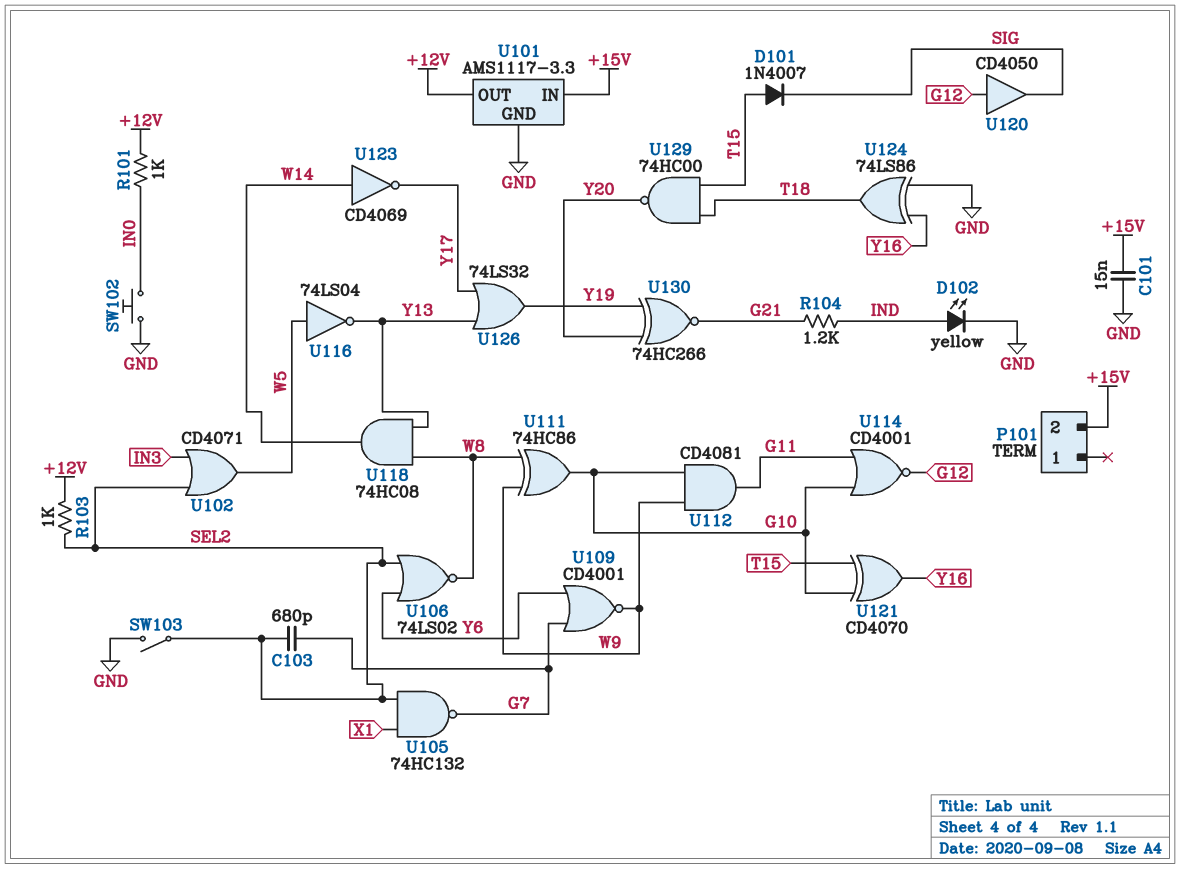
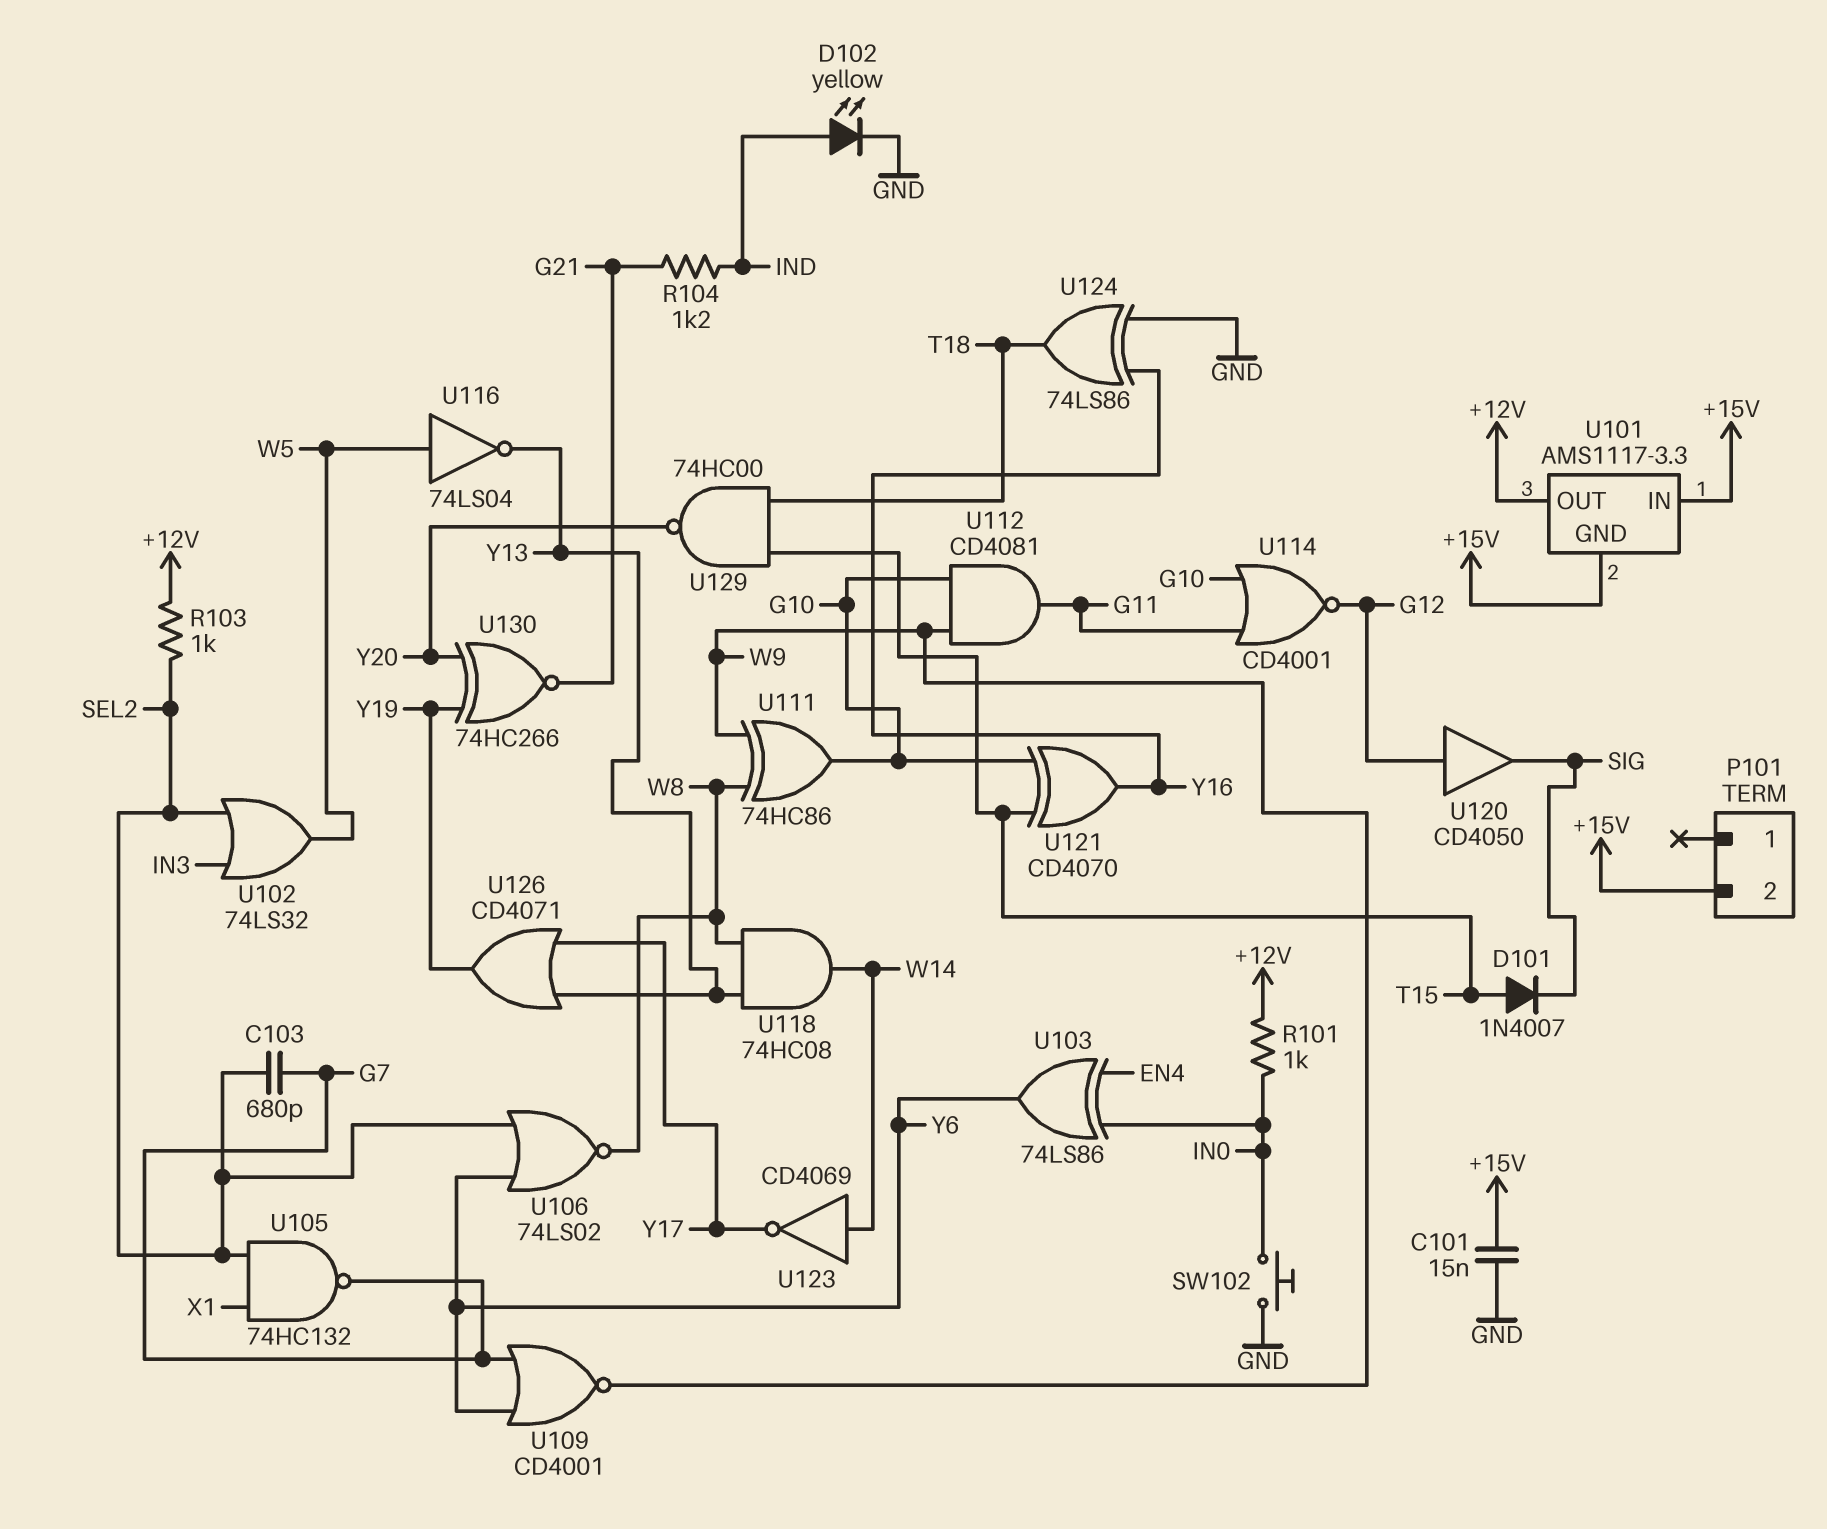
SW103: switch (GND, SEL2) -> none
U101 pin GND: GND -> +15V
U102: OR CD4071 (in IN3, in SEL2, out W5) -> OR 74LS32 (in IN3, in SEL2, out W5)
U103: none -> XOR 74LS86 (in EN4, in IN0, out Y6)
U126: OR 74LS32 (in Y13, in Y17, out Y19) -> OR CD4071 (in Y13, in Y17, out Y19)

